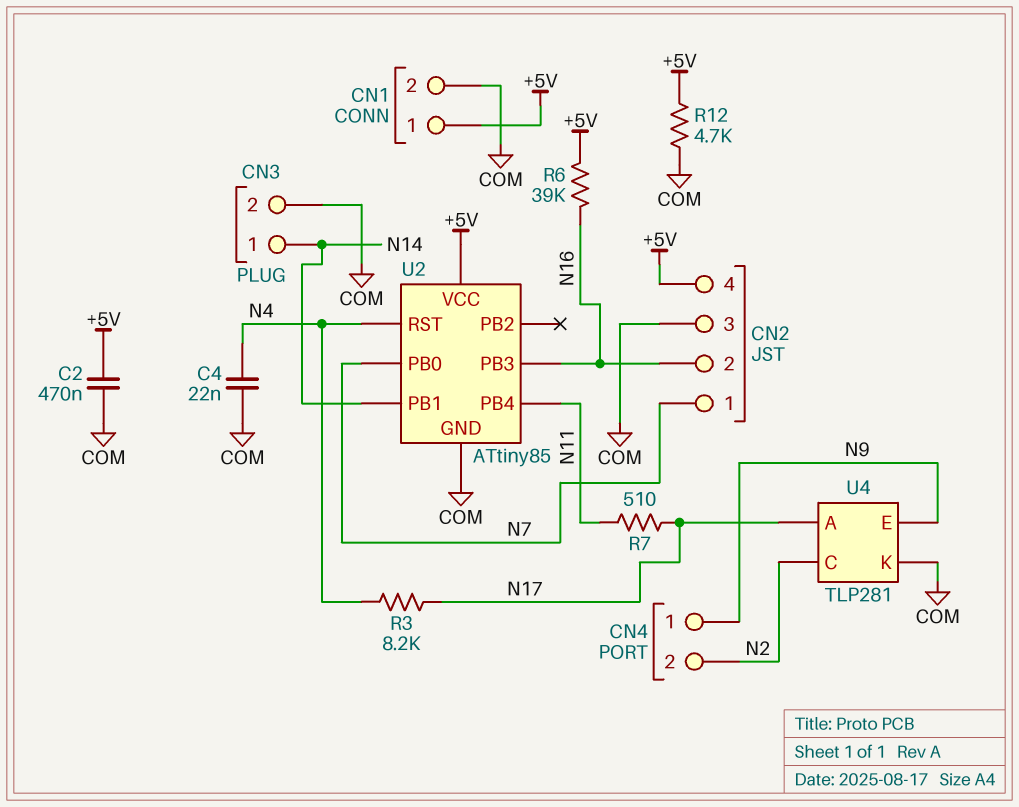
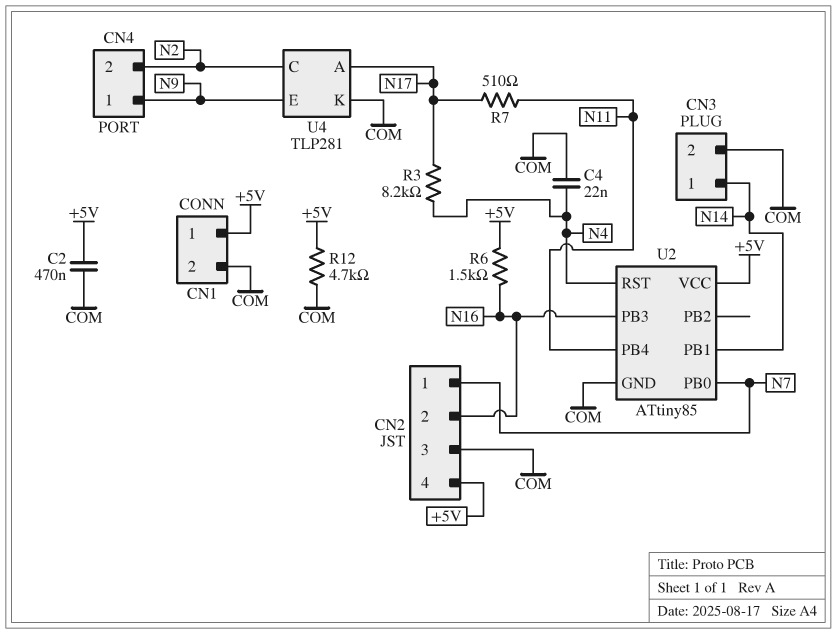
R6: 39k (+5V, N16) -> 1.5k (+5V, N16)

